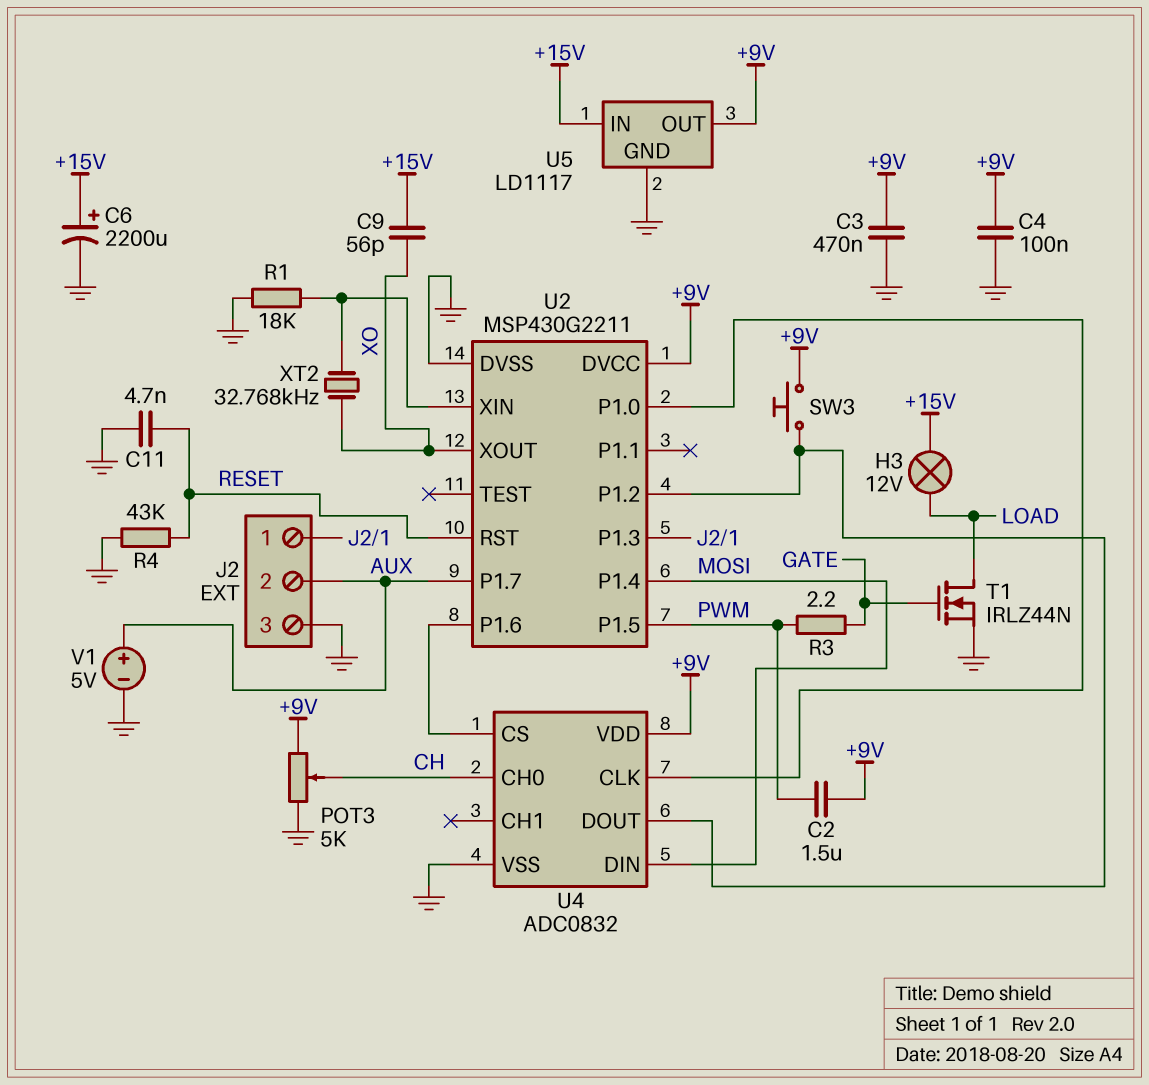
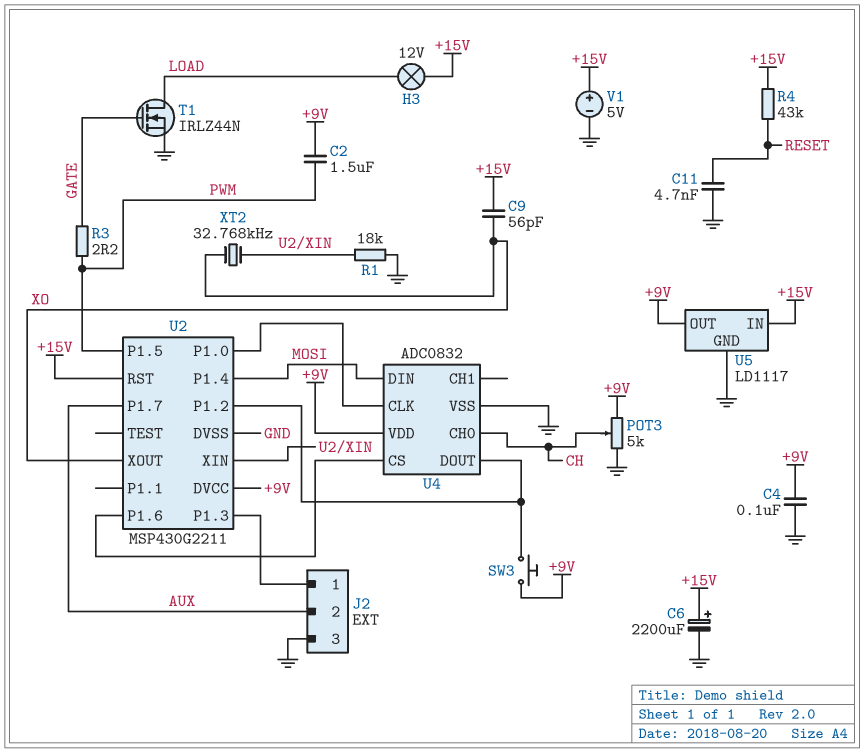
C3: 470nF (+9V, GND) -> none
R4: 43k (GND, RESET) -> 43k (+15V, RESET)
U2 pin RST: RESET -> +15V
V1: 5V (plus AUX, minus GND) -> 5V (plus +15V, minus GND)

